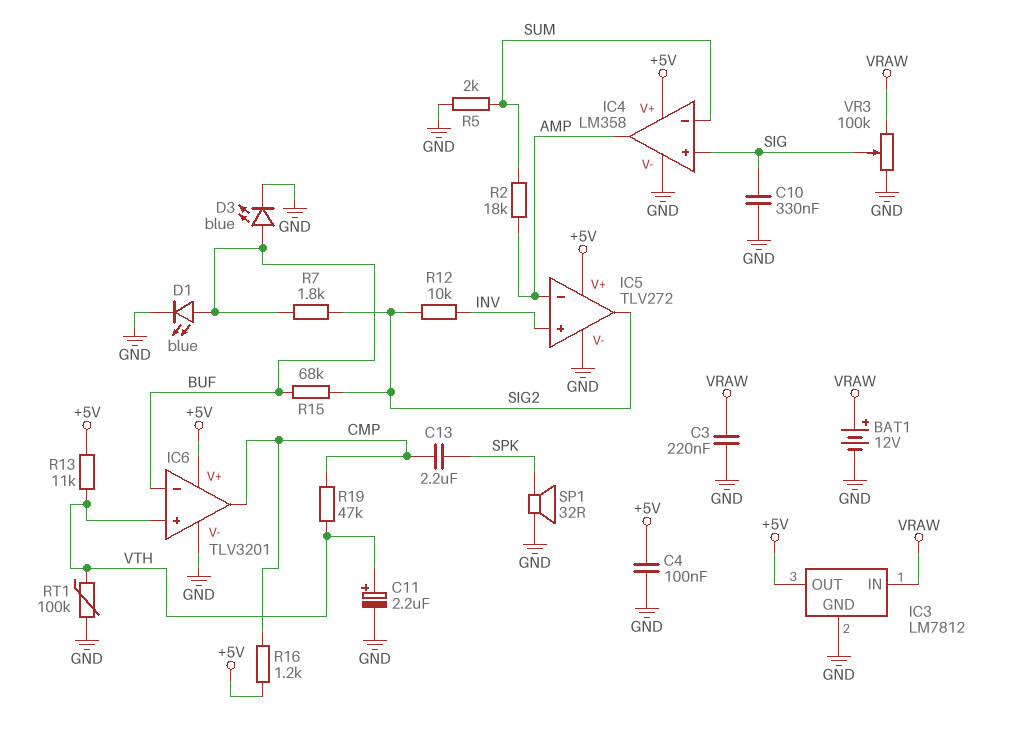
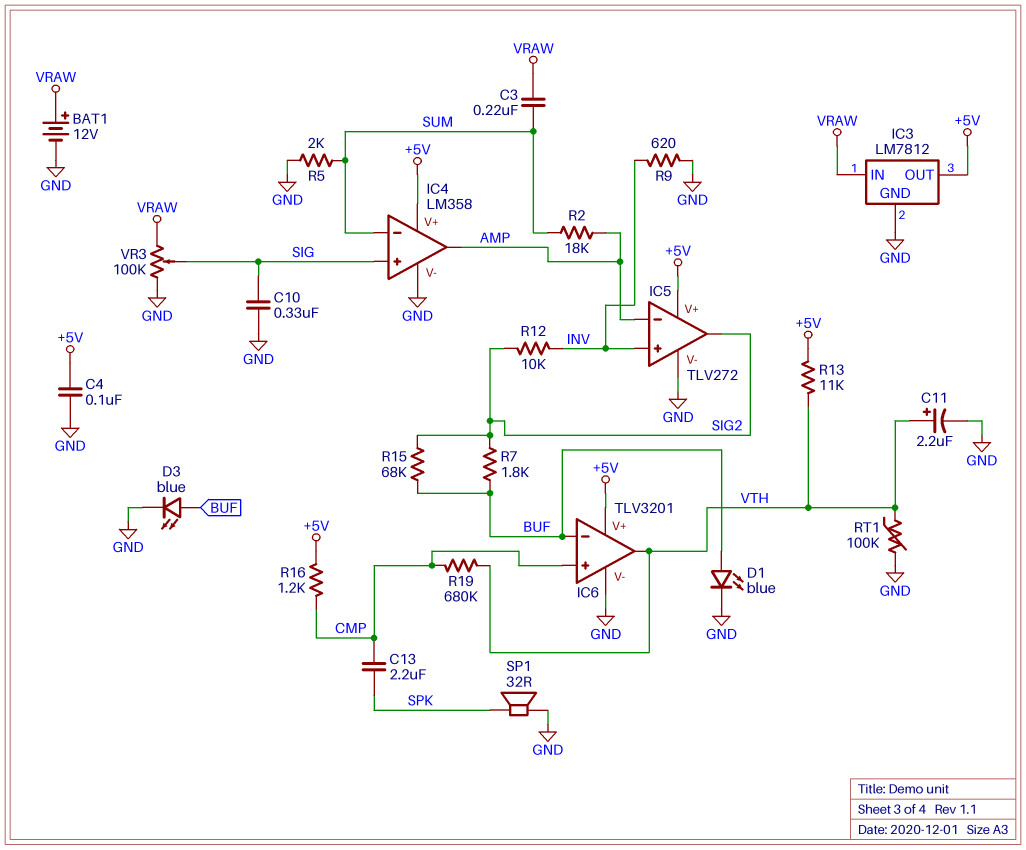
C3: 220nF (GND, VRAW) -> 220nF (SUM, VRAW)
IC6 pin in+: VTH -> CMP
IC6 pin out: CMP -> VTH
R9: none -> 620 (GND, INV)
R19: 47k (CMP, VTH) -> 680k (CMP, VTH)

